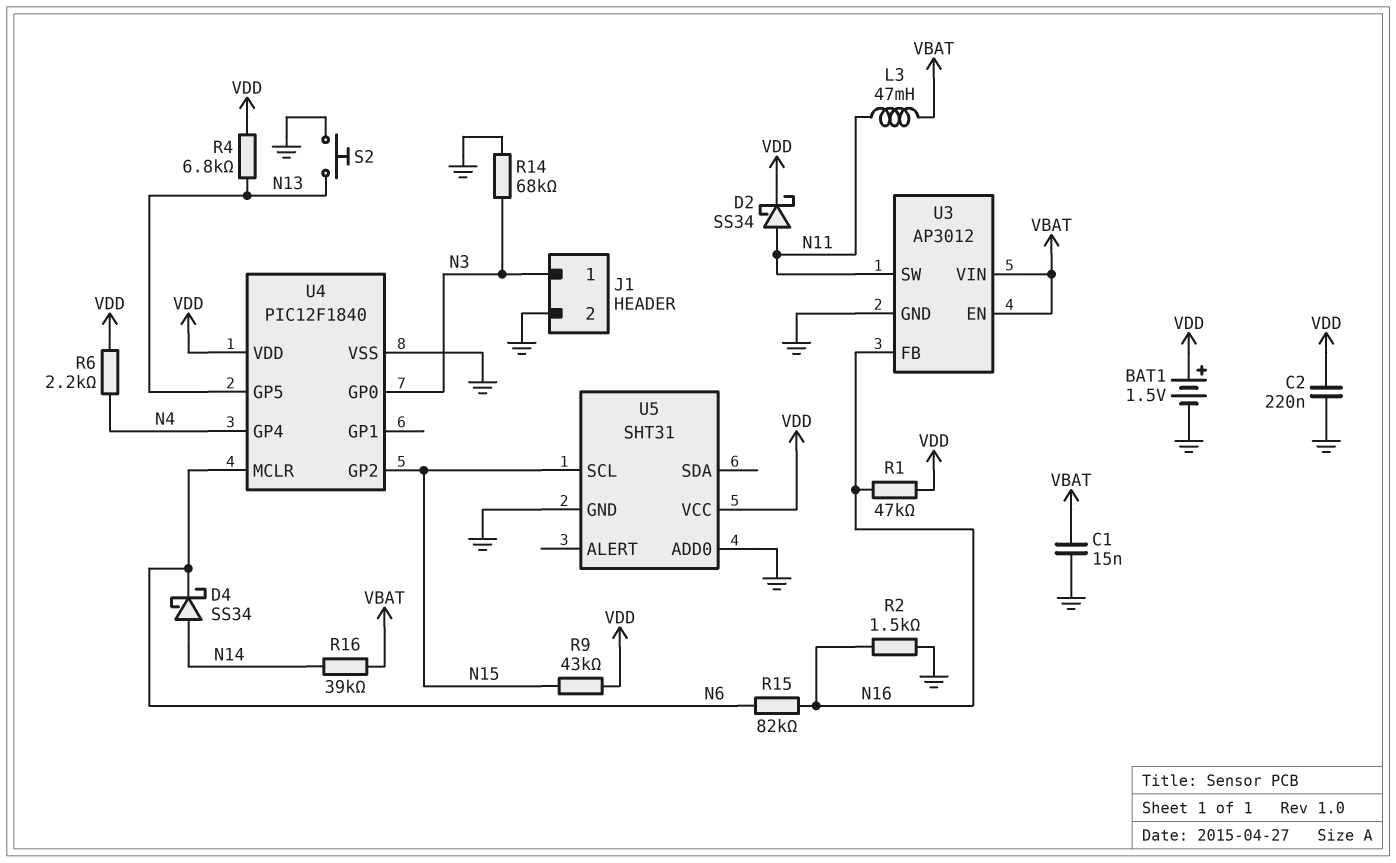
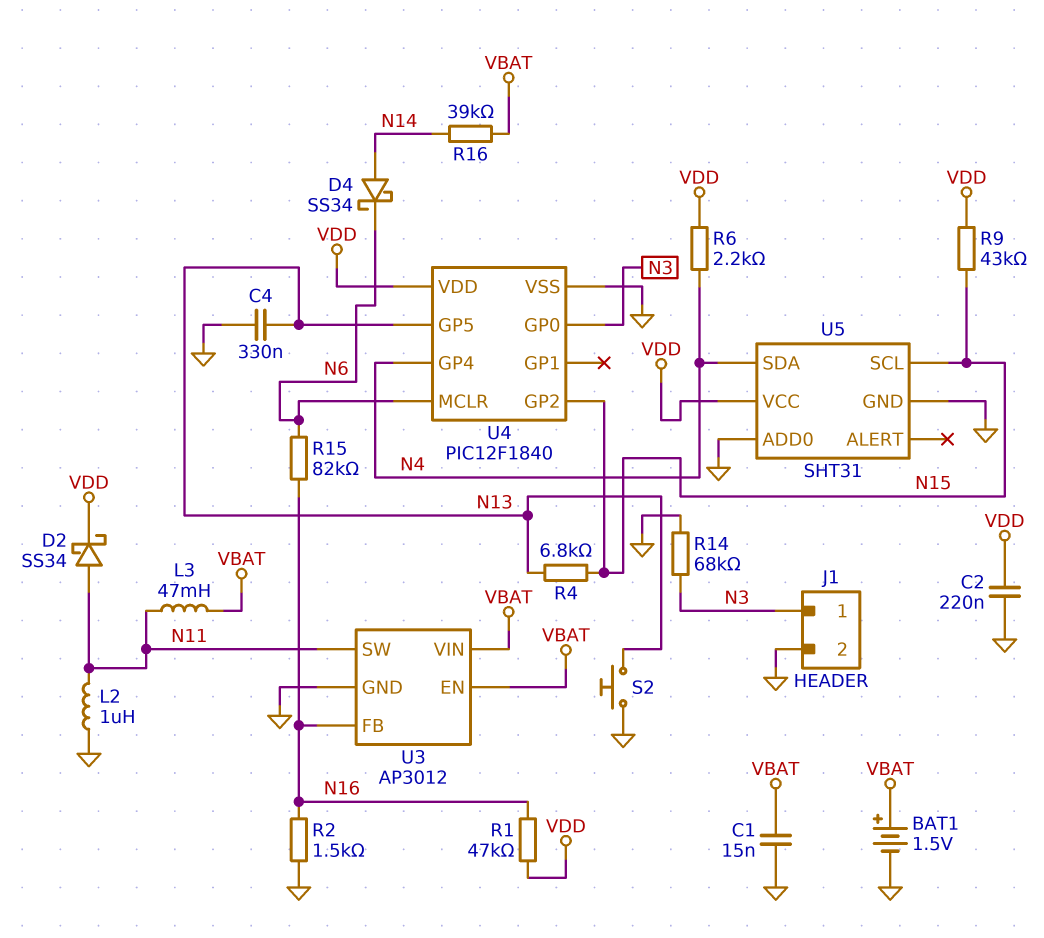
BAT1: 1.5V (plus VDD, minus GND) -> 1.5V (plus VBAT, minus GND)
C4: none -> 330nF (GND, N13)
L2: none -> 1uH (GND, N11)
R4: 6.8k (N13, VDD) -> 6.8k (N13, N15)
U5 pin SDA: none -> N4

